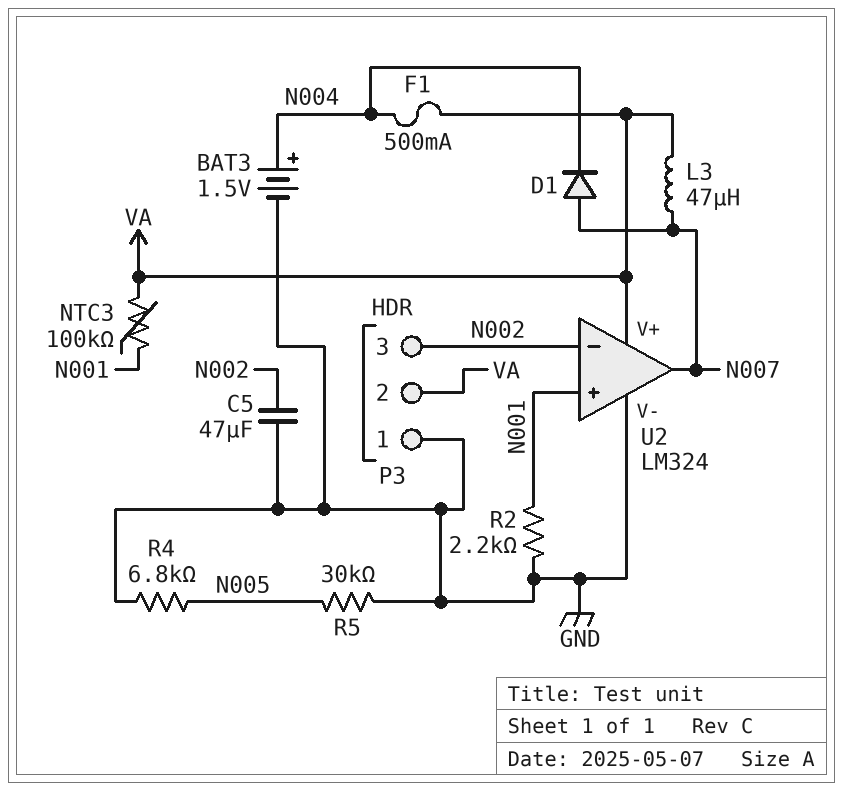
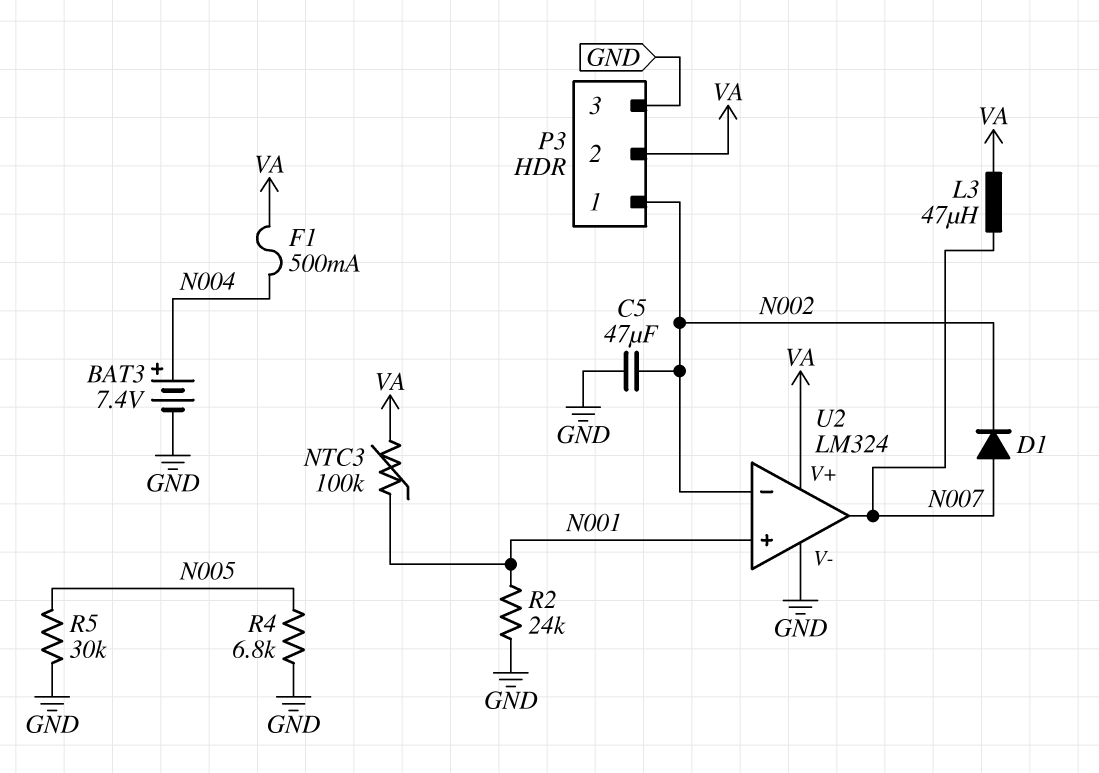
BAT3: 1.5V (plus N004, minus GND) -> 7.4V (plus N004, minus GND)
D1: diode (A N007, K N004) -> diode (A N007, K N002)
P3 pin 1: GND -> N002
P3 pin 3: N002 -> GND
R2: 2.2k (GND, N001) -> 24k (GND, N001)

